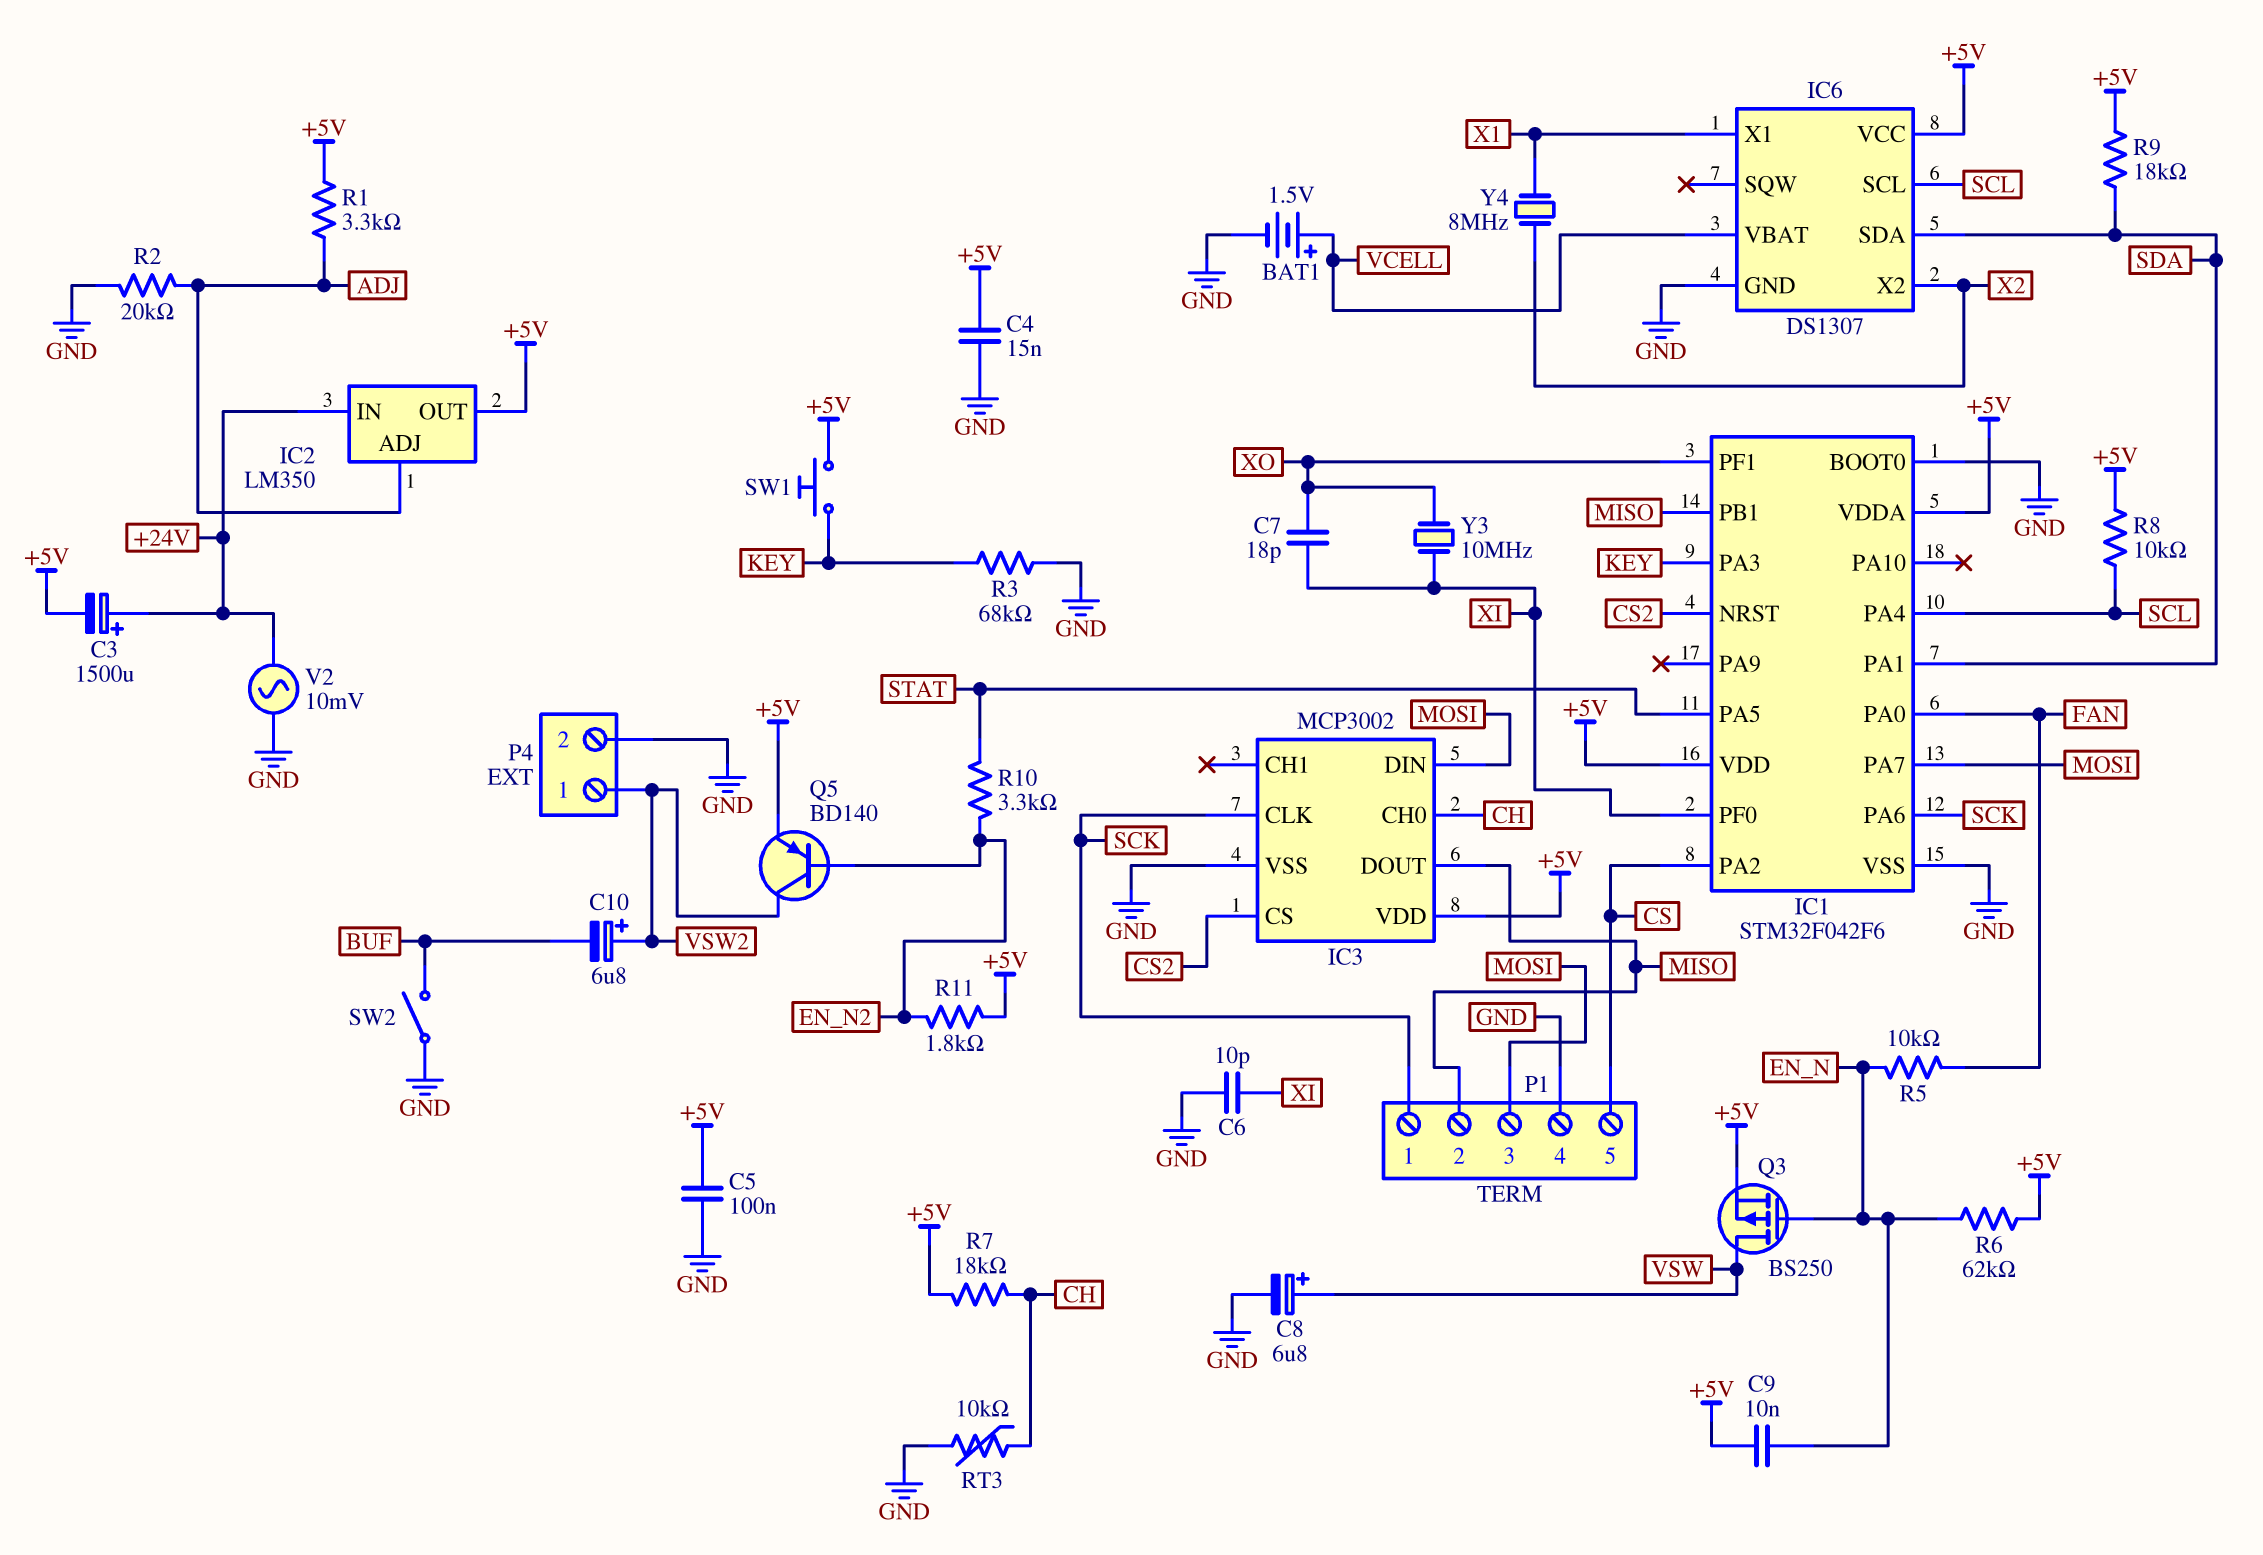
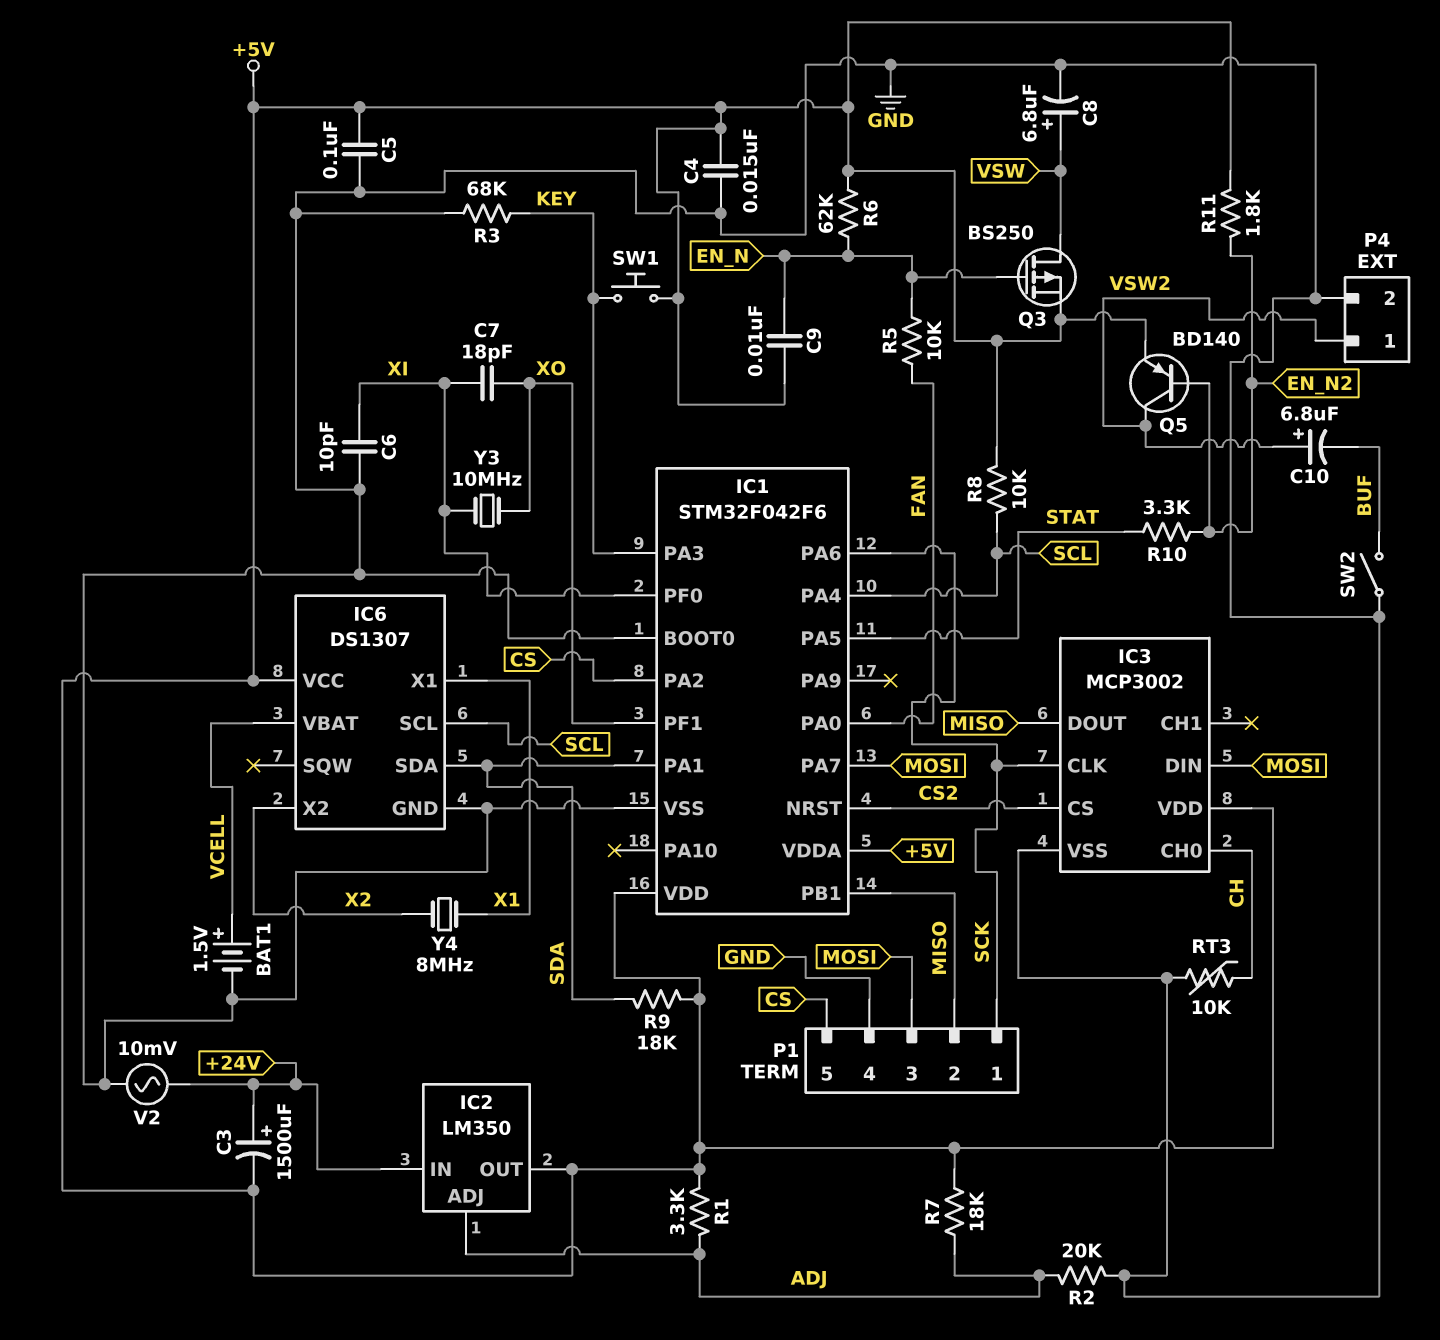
R7: 18k (+5V, CH) -> 18k (+5V, ADJ)

